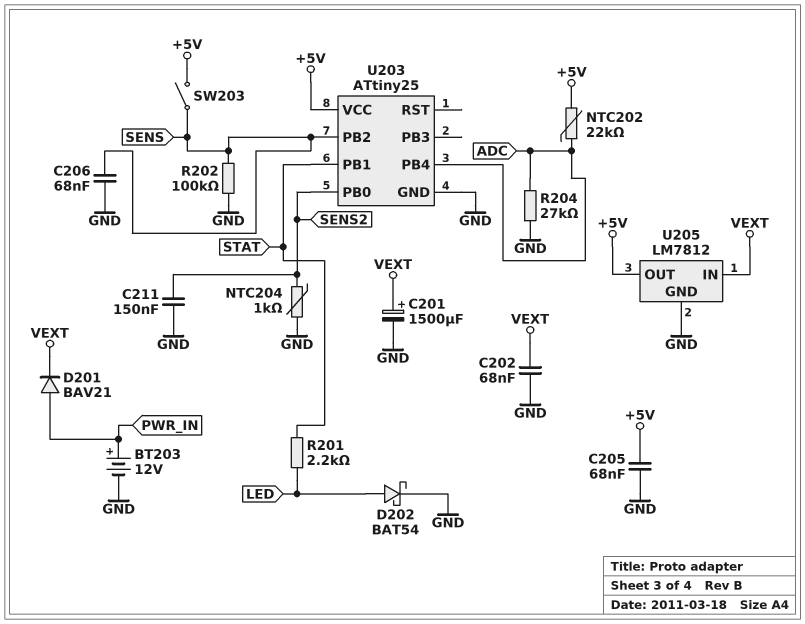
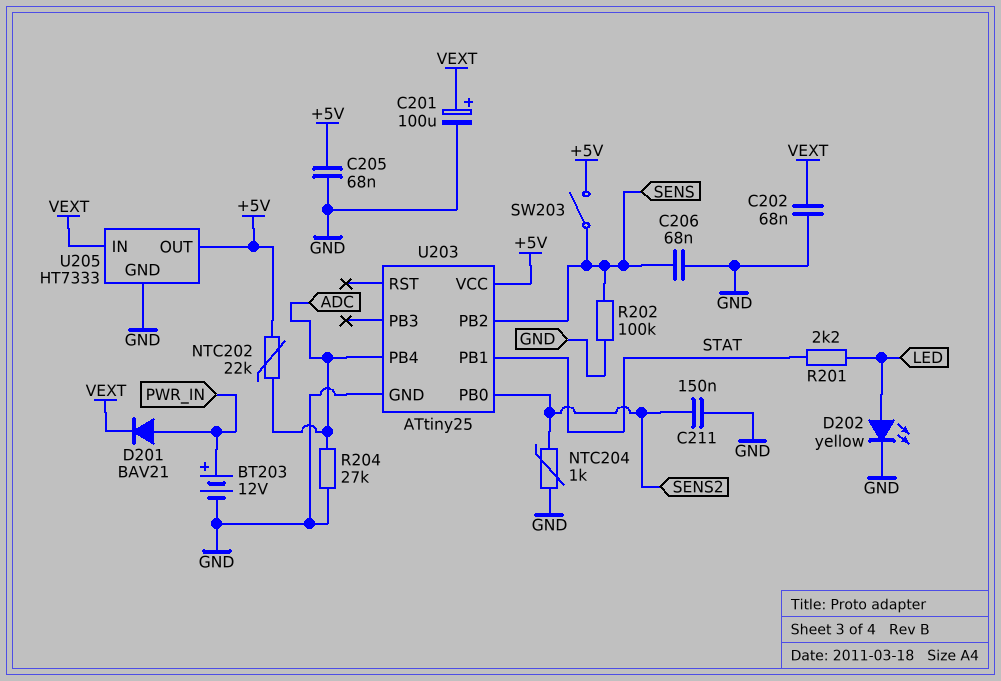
C201: 1500uF (plus VEXT, minus GND) -> 100uF (plus VEXT, minus GND)
D202: schottky BAT54 (A LED, K GND) -> LED yellow (A LED, K GND)
U205: LM7812 -> HT7333

